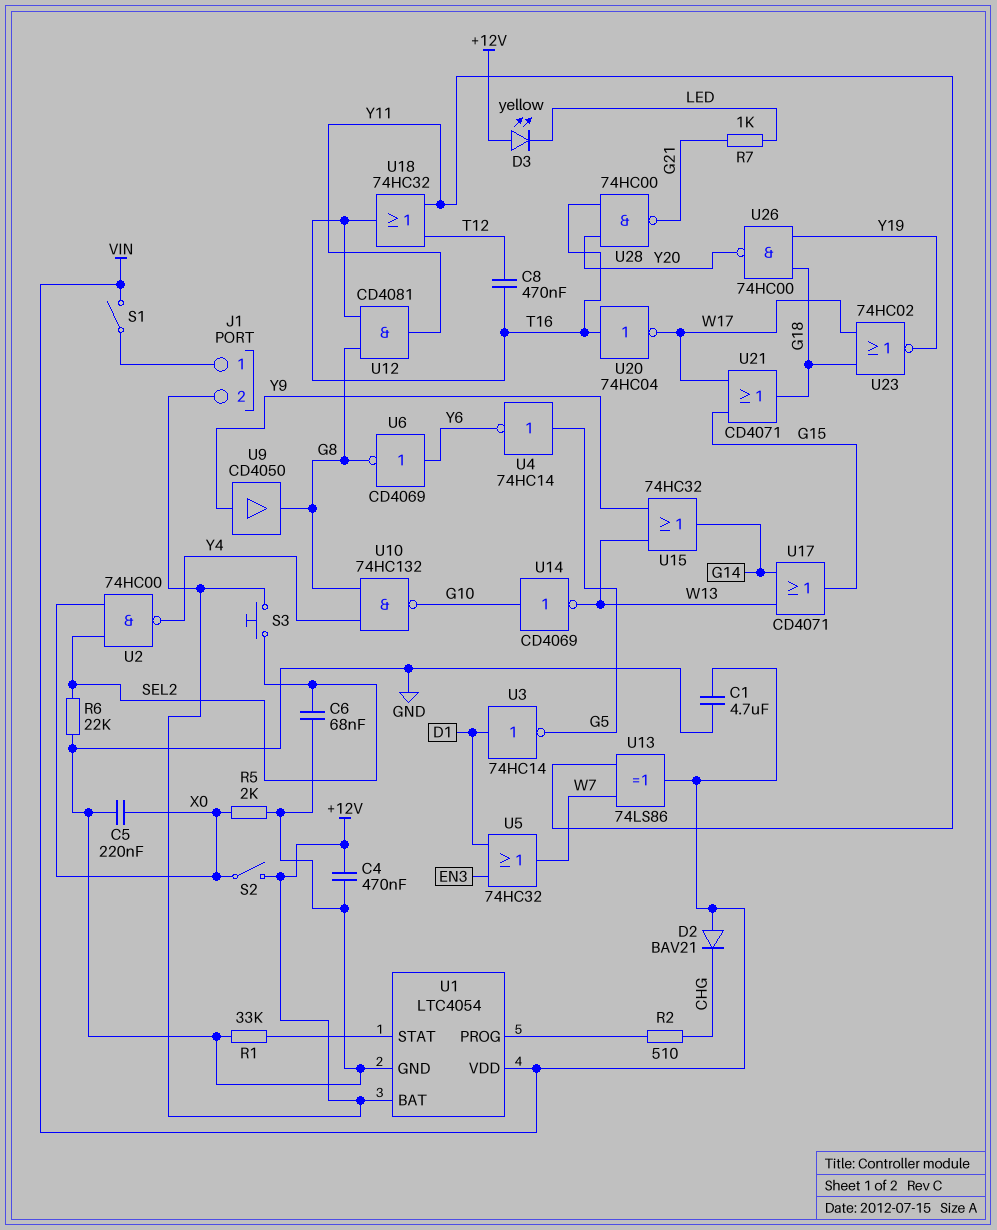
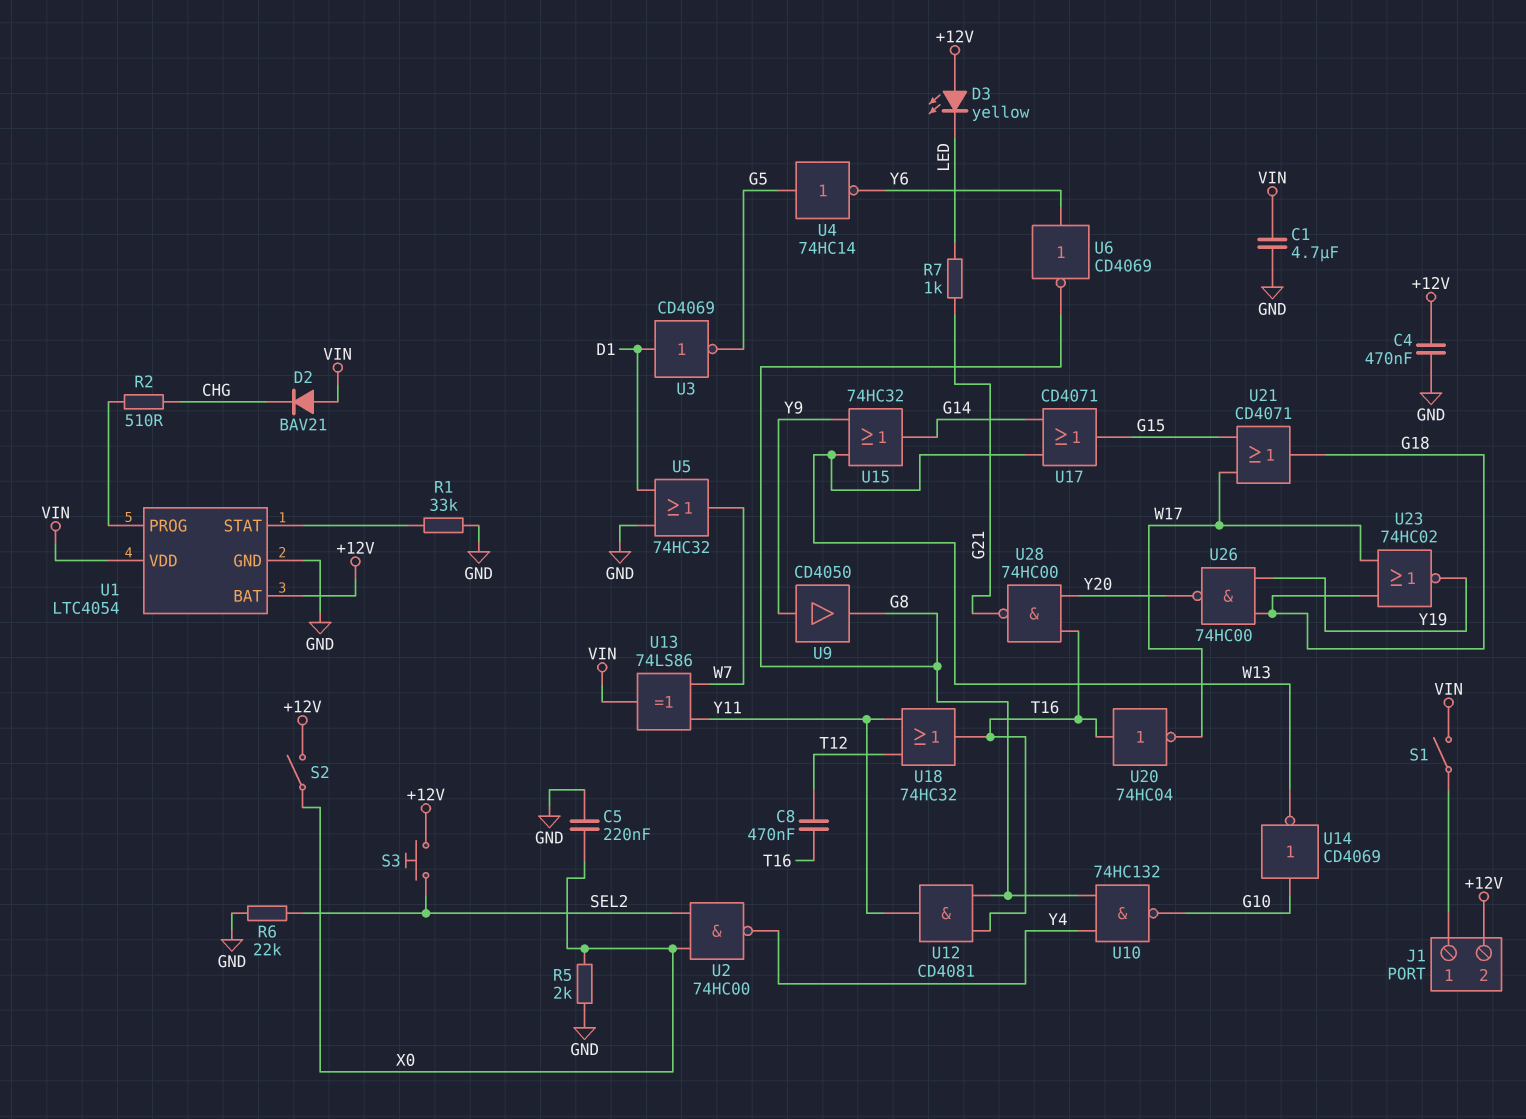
C6: 68nF (GND, SEL2) -> none
U3: NOT 74HC14 (in D1, out G5) -> NOT CD4069 (in D1, out G5)
U5: OR 74HC32 (in D1, in EN3, out W7) -> OR 74HC32 (in D1, in GND, out W7)

